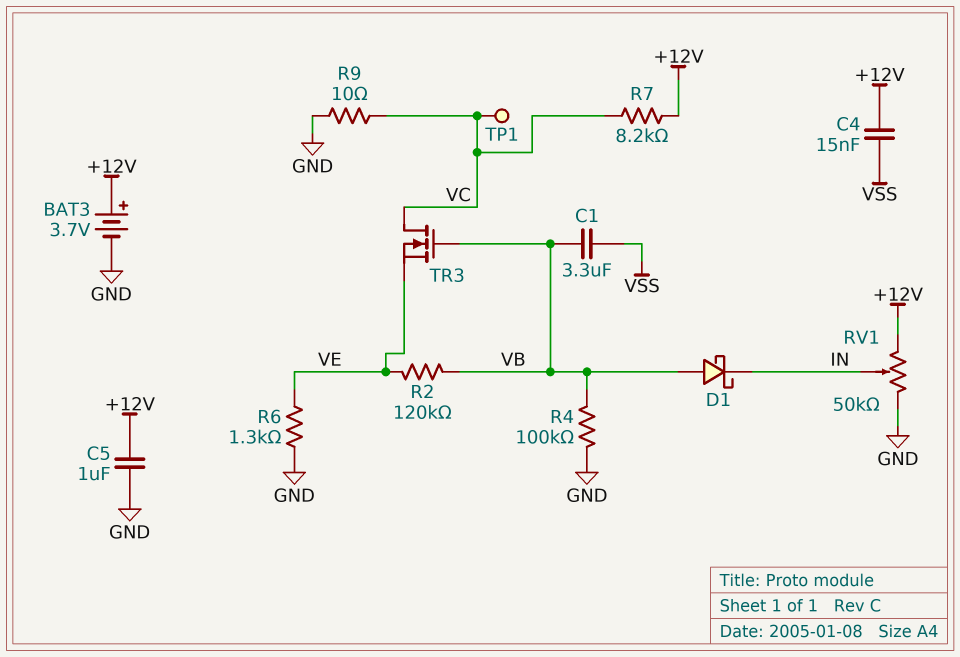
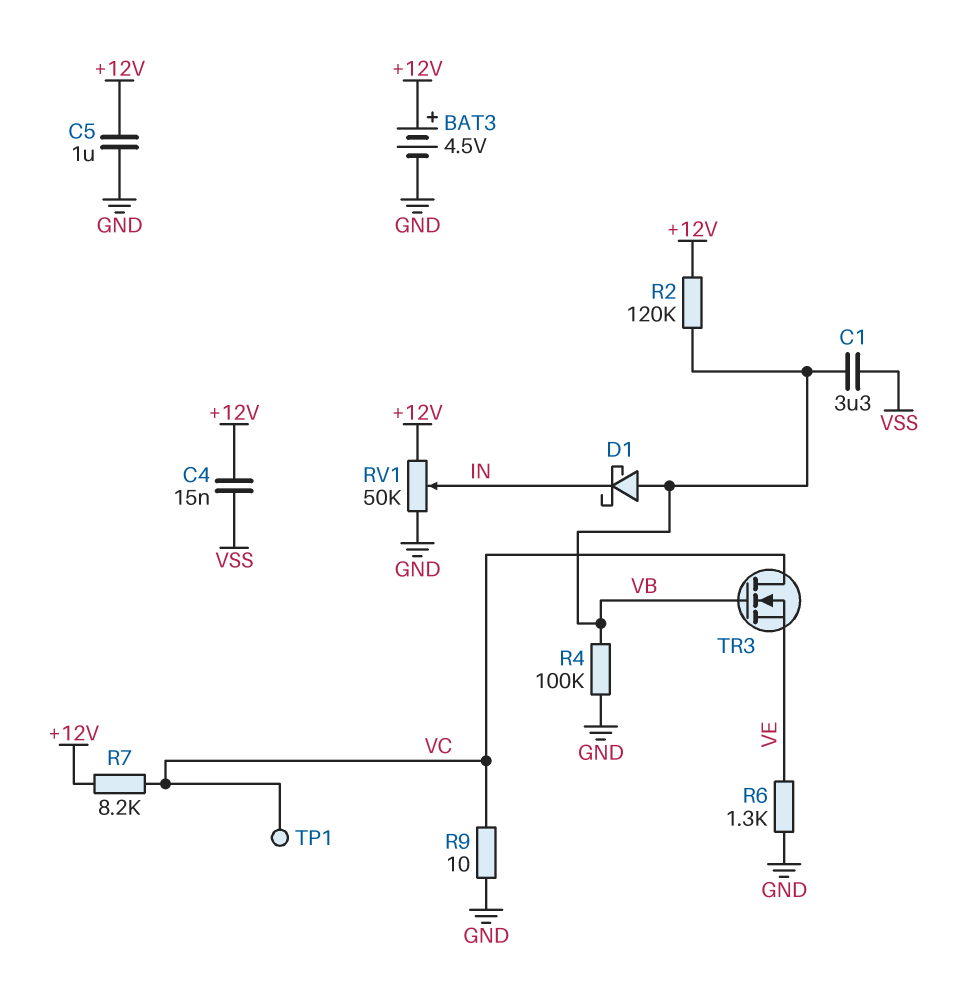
BAT3: 3.7V (plus +12V, minus GND) -> 4.5V (plus +12V, minus GND)
R2: 120k (VB, VE) -> 120k (+12V, VB)

